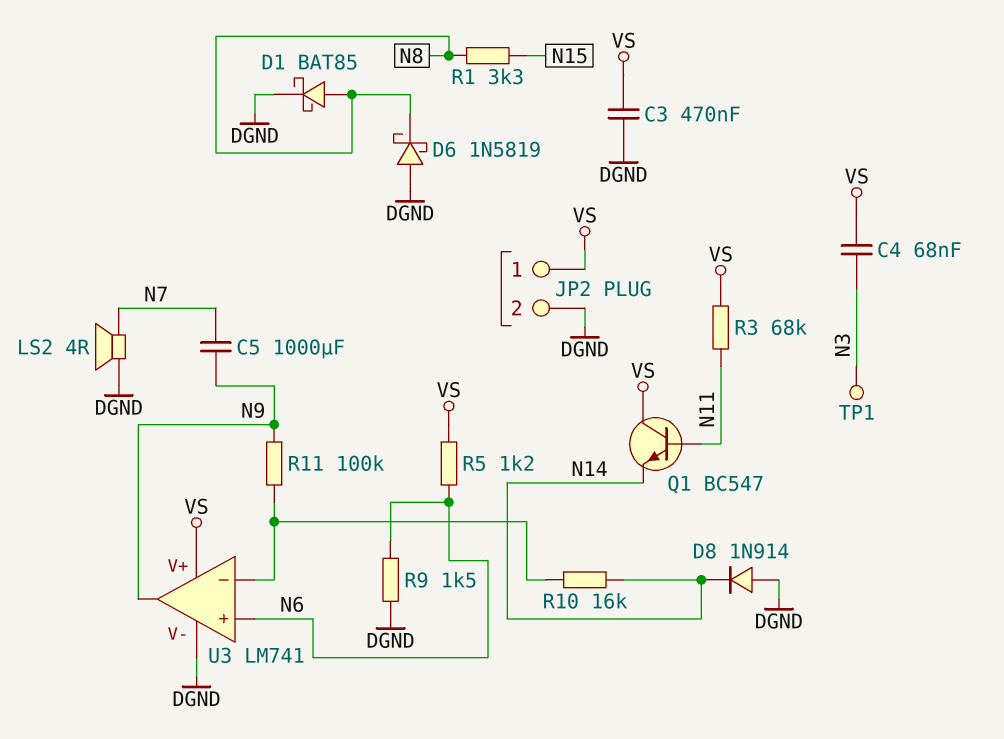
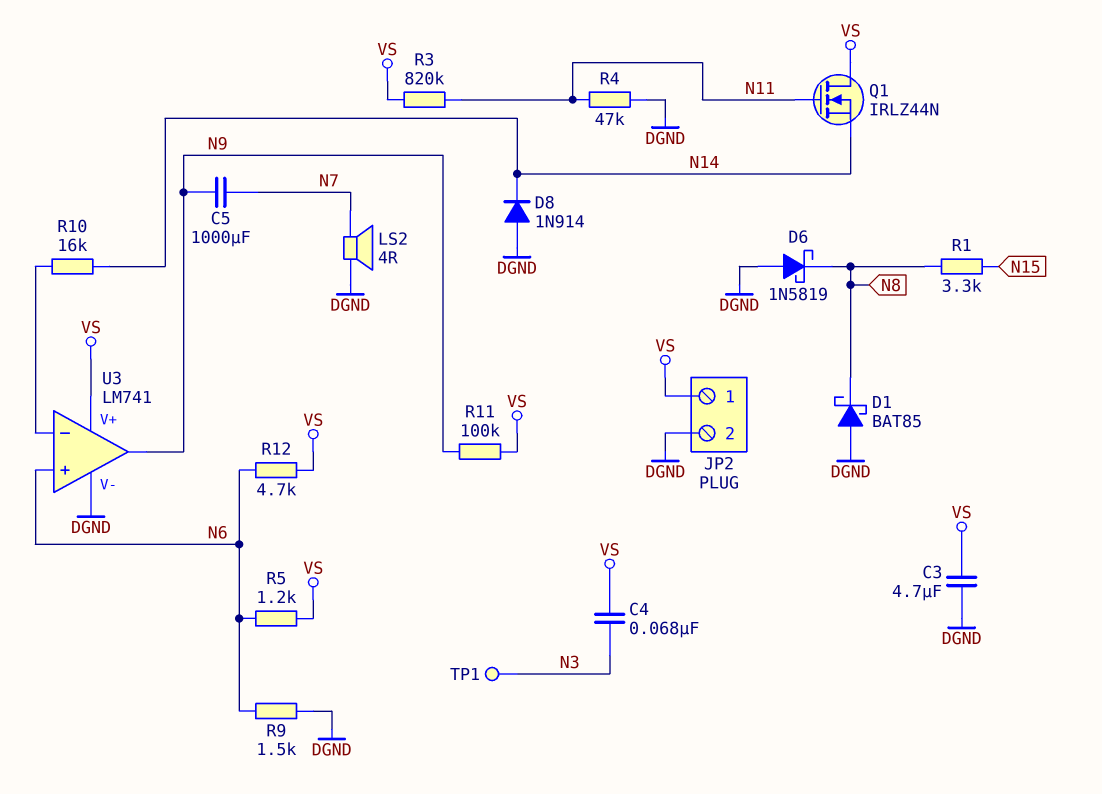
C3: 470nF (DGND, VS) -> 4.7uF (DGND, VS)
D1: schottky BAT85 (A N8, K DGND) -> schottky BAT85 (A DGND, K N8)
Q1: NPN BC547 (B N11, C VS, E N14) -> NMOS IRLZ44N (G N11, D VS, S N14)
R3: 68k (N11, VS) -> 820k (N11, VS)
R4: none -> 47k (DGND, N11)
R11: 100k (N9, U3/in-) -> 100k (N9, VS)
R12: none -> 4.7k (N6, VS)

